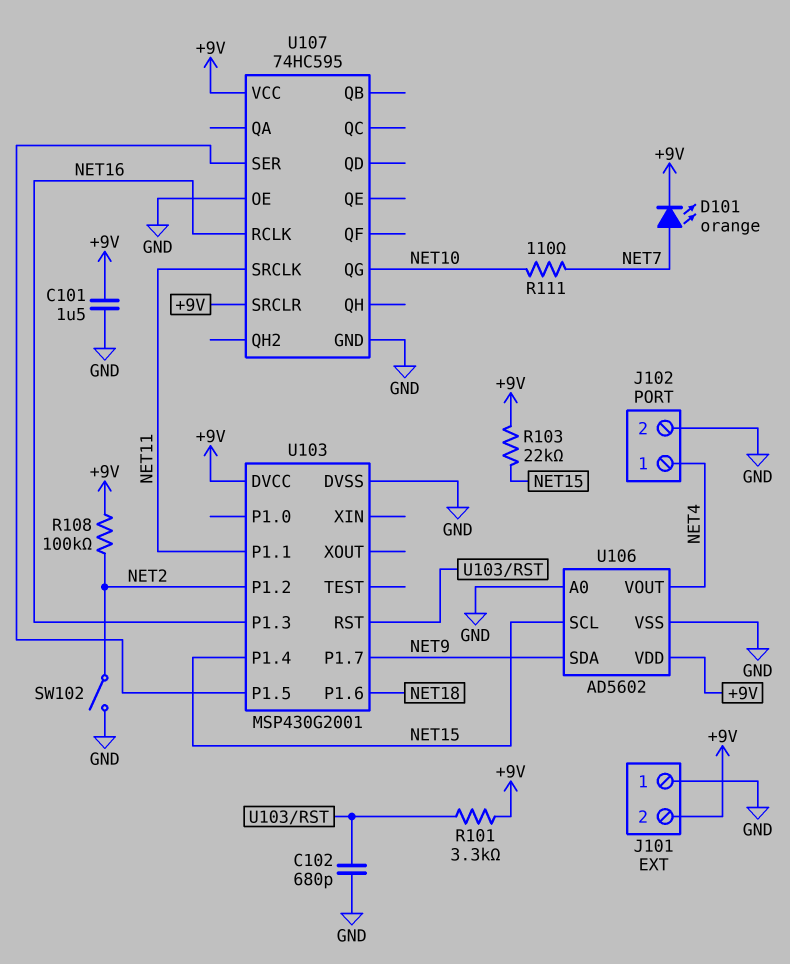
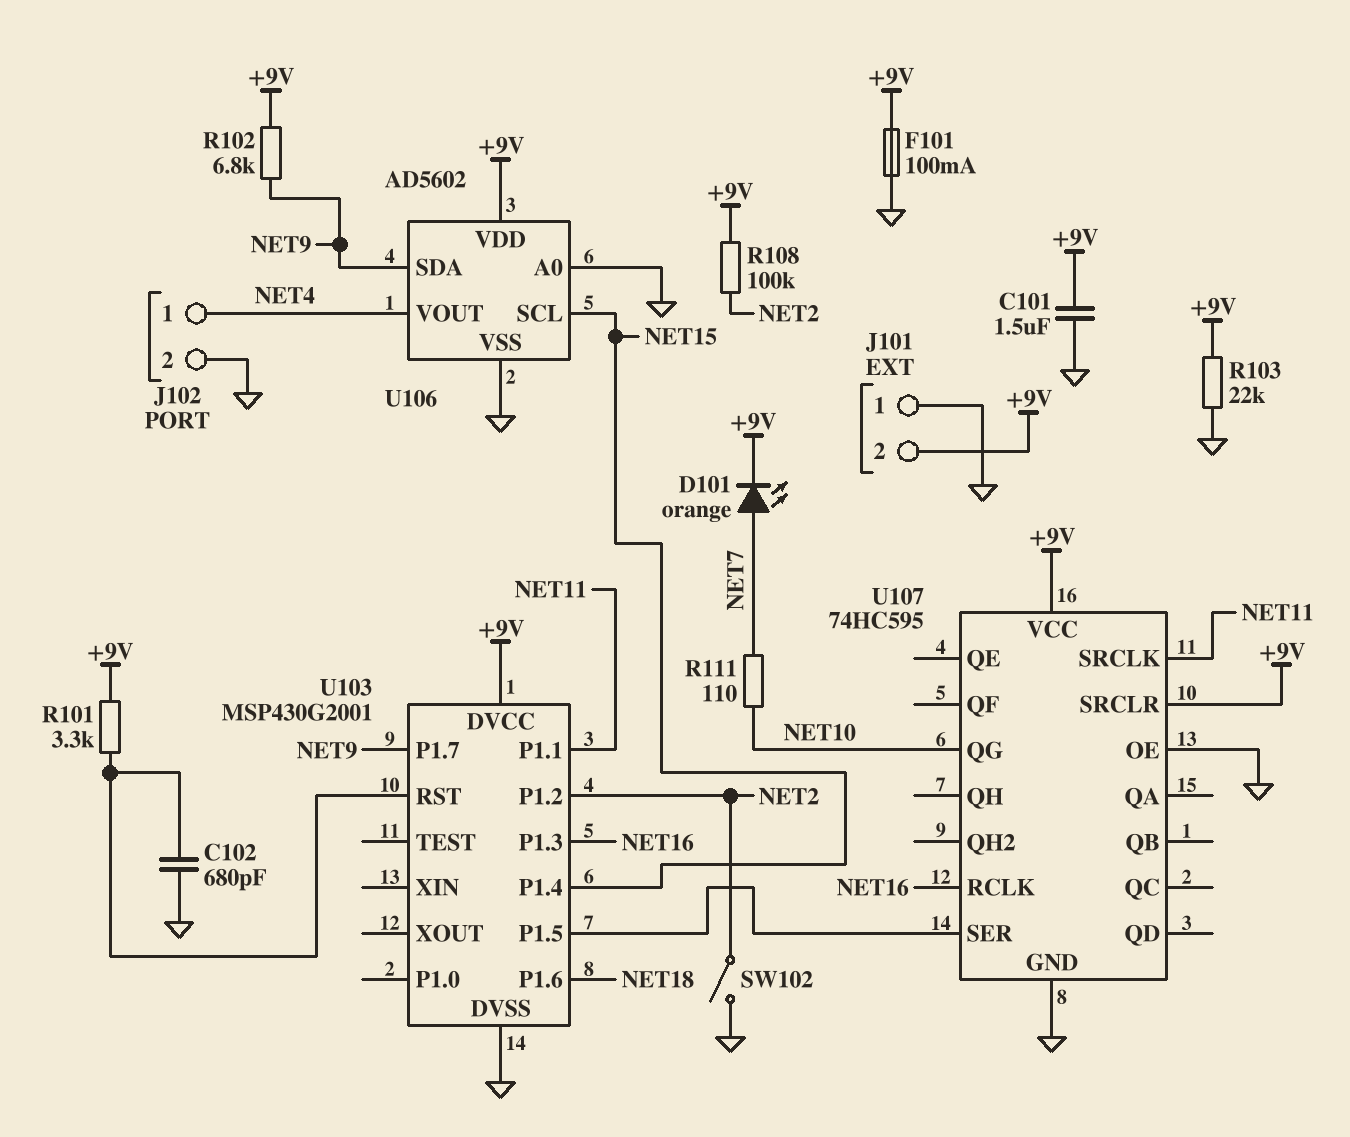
F101: none -> 100mA (+9V, GND)
R102: none -> 6.8k (+9V, NET9)
R103: 22k (+9V, NET15) -> 22k (+9V, GND)

